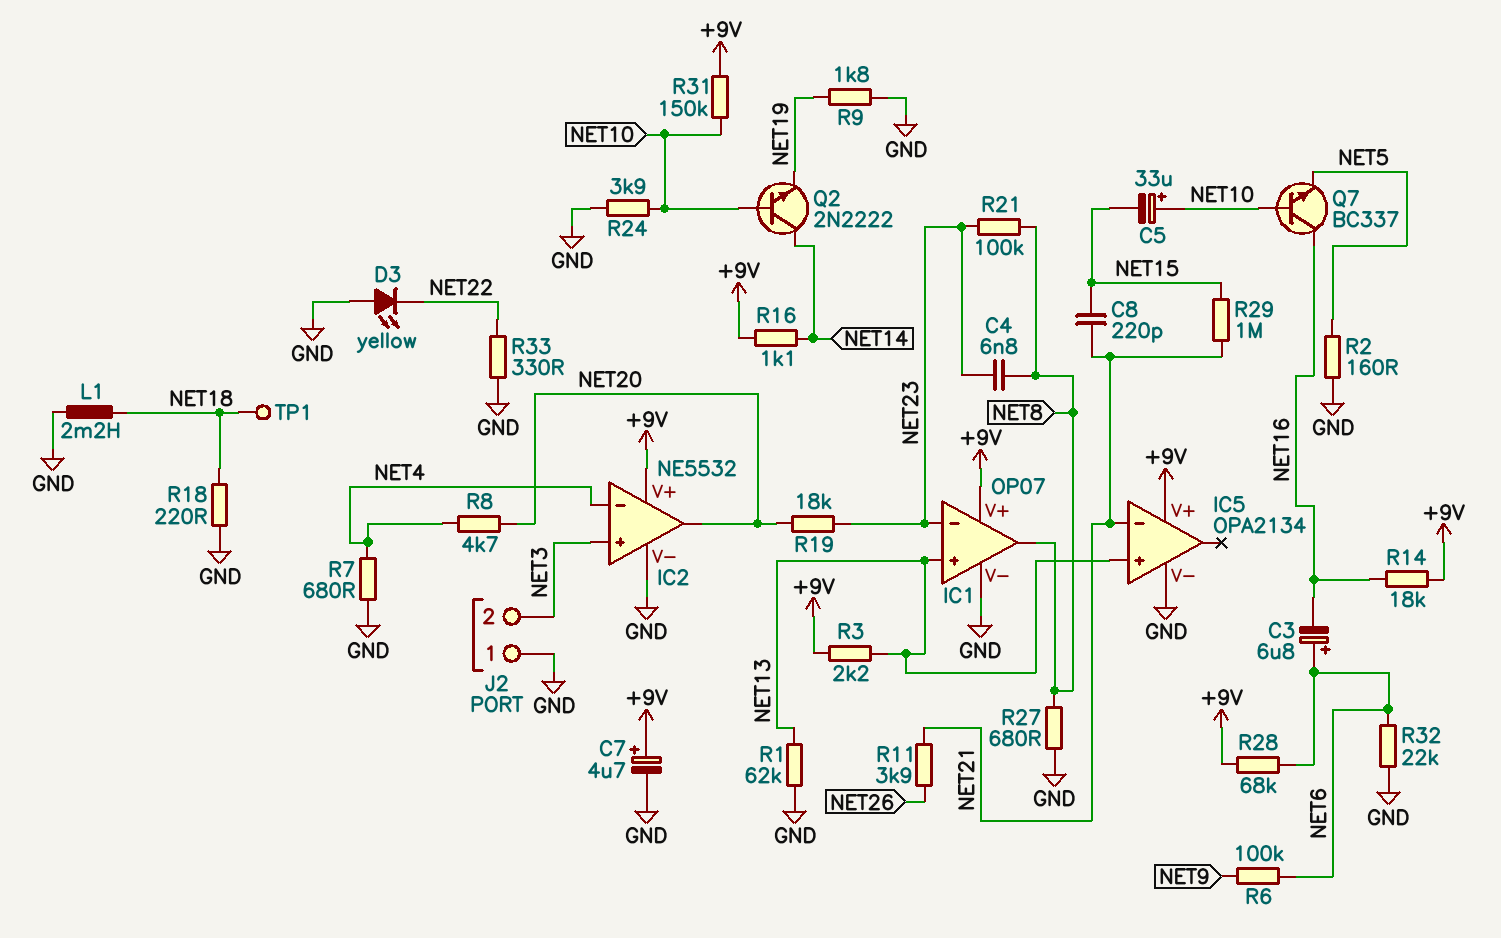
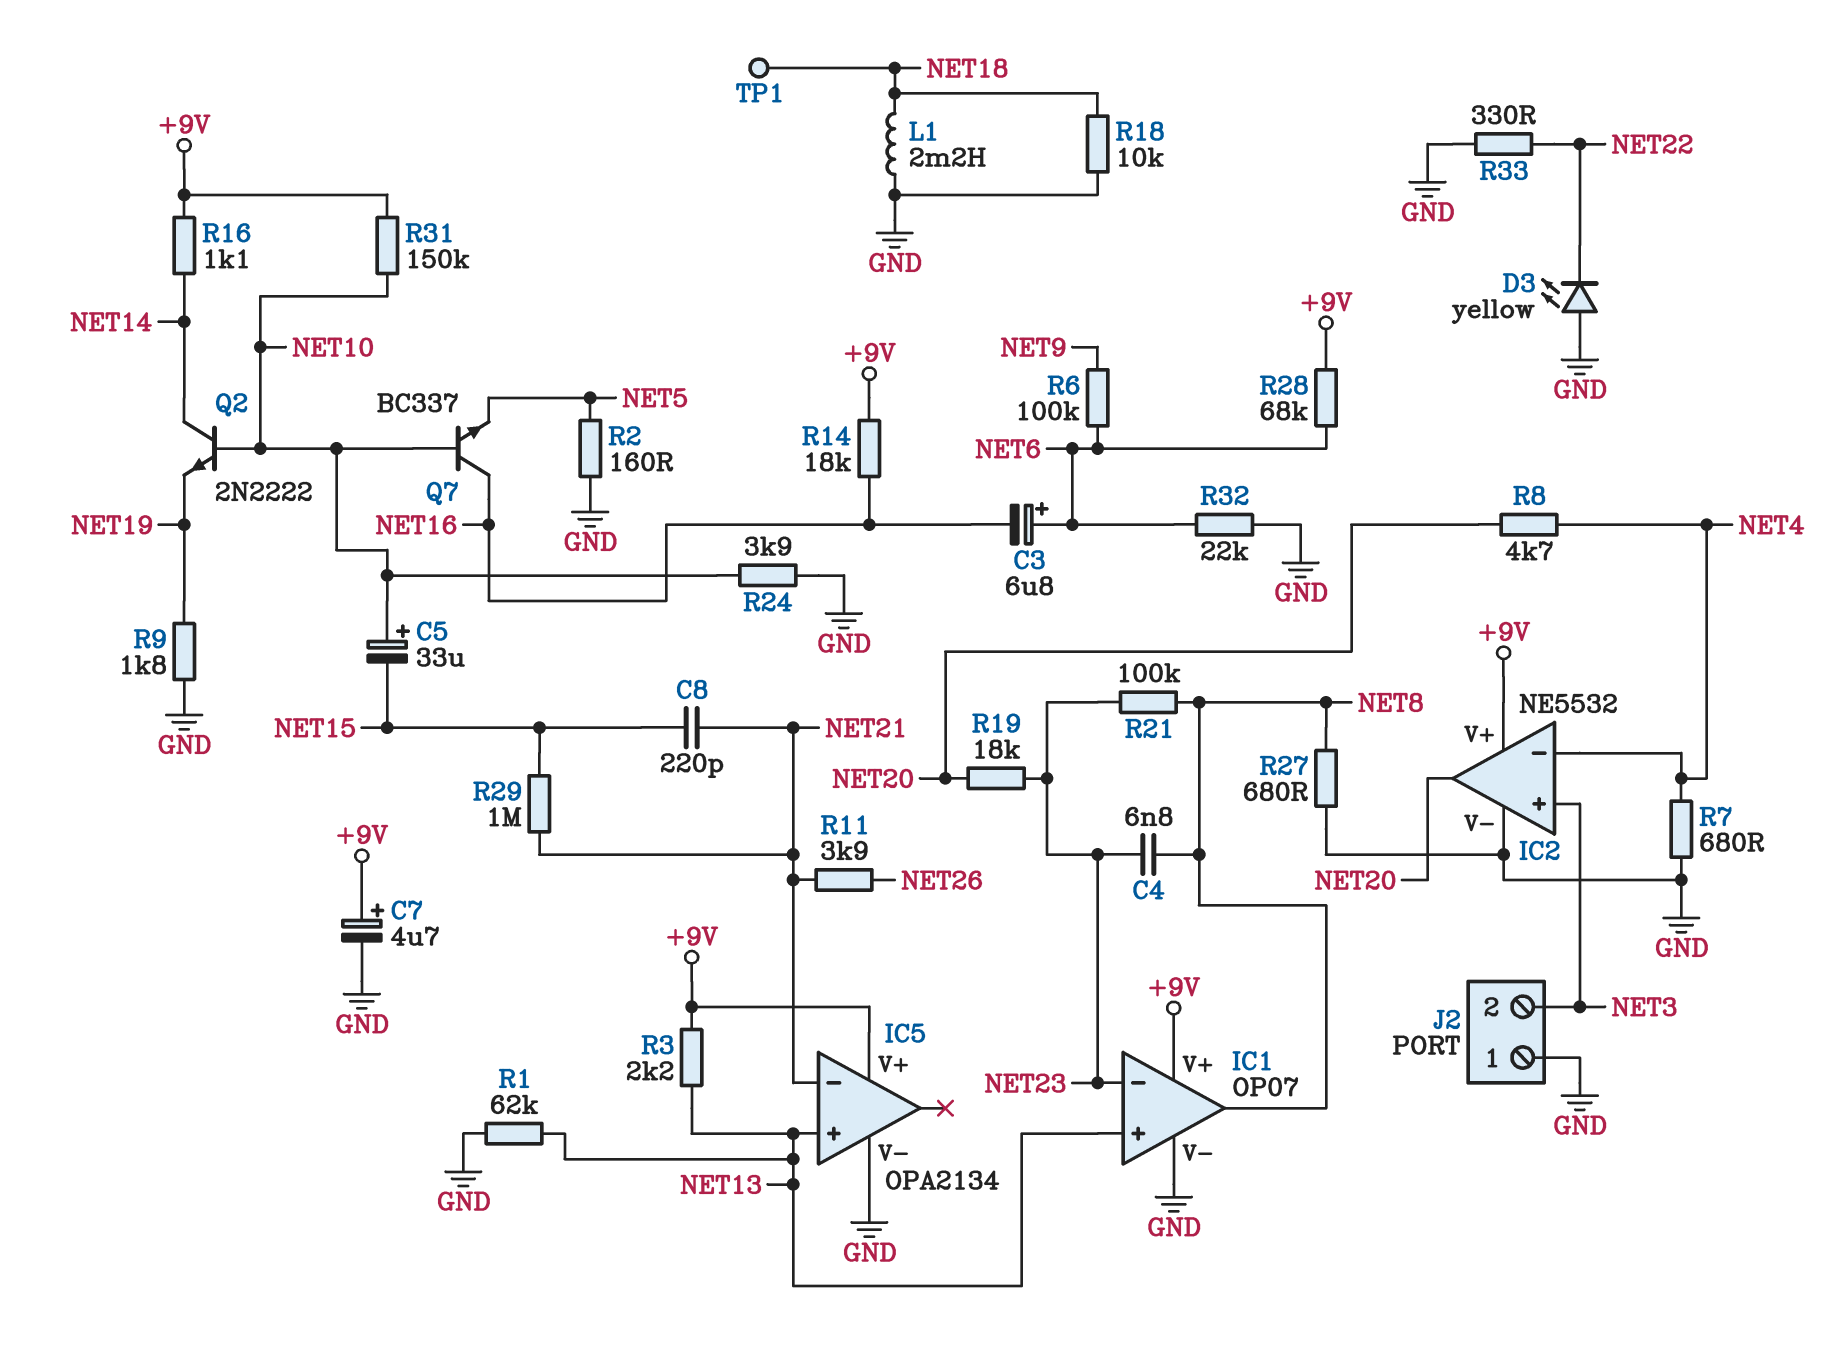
R18: 220 (GND, NET18) -> 10k (GND, NET18)

